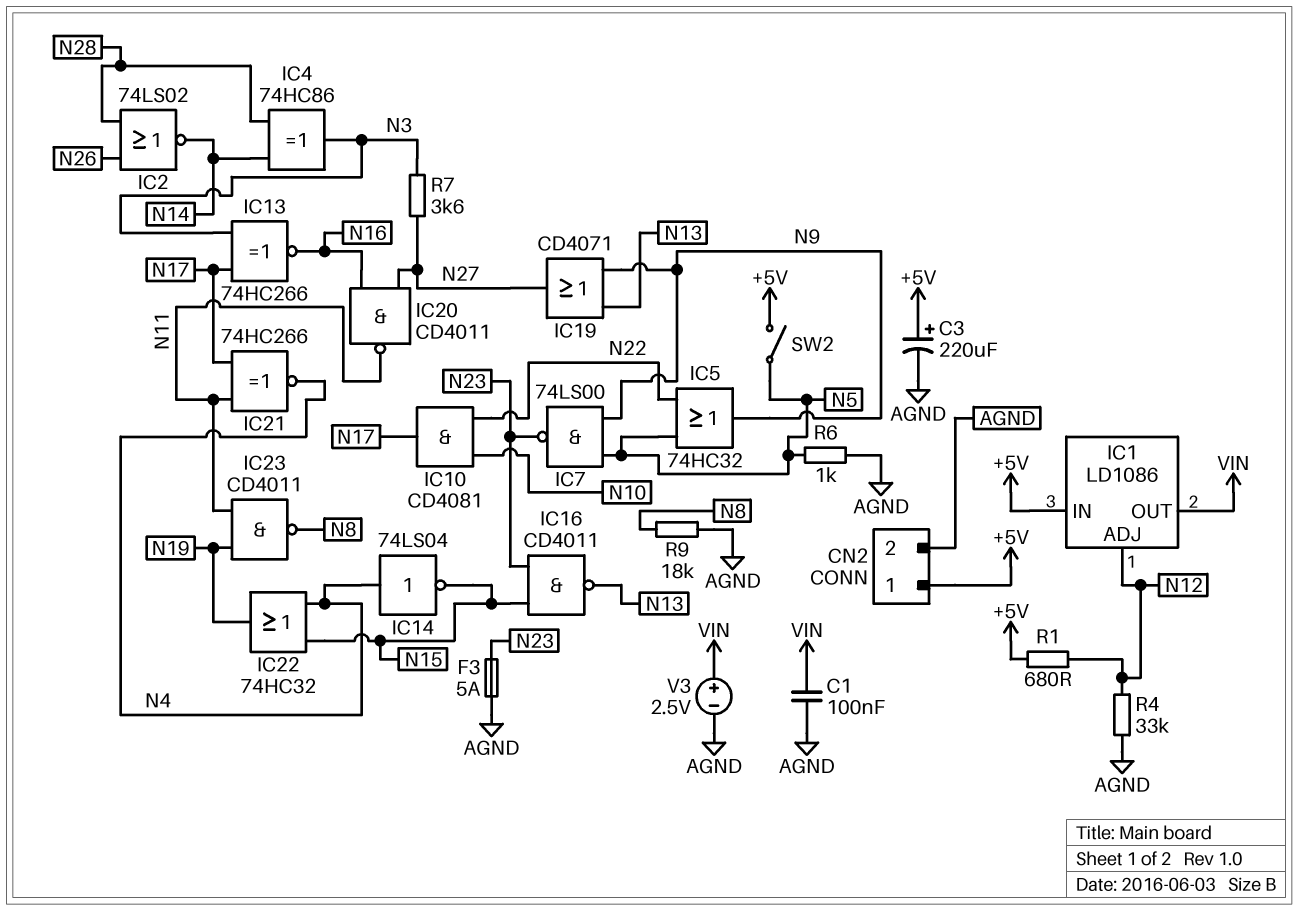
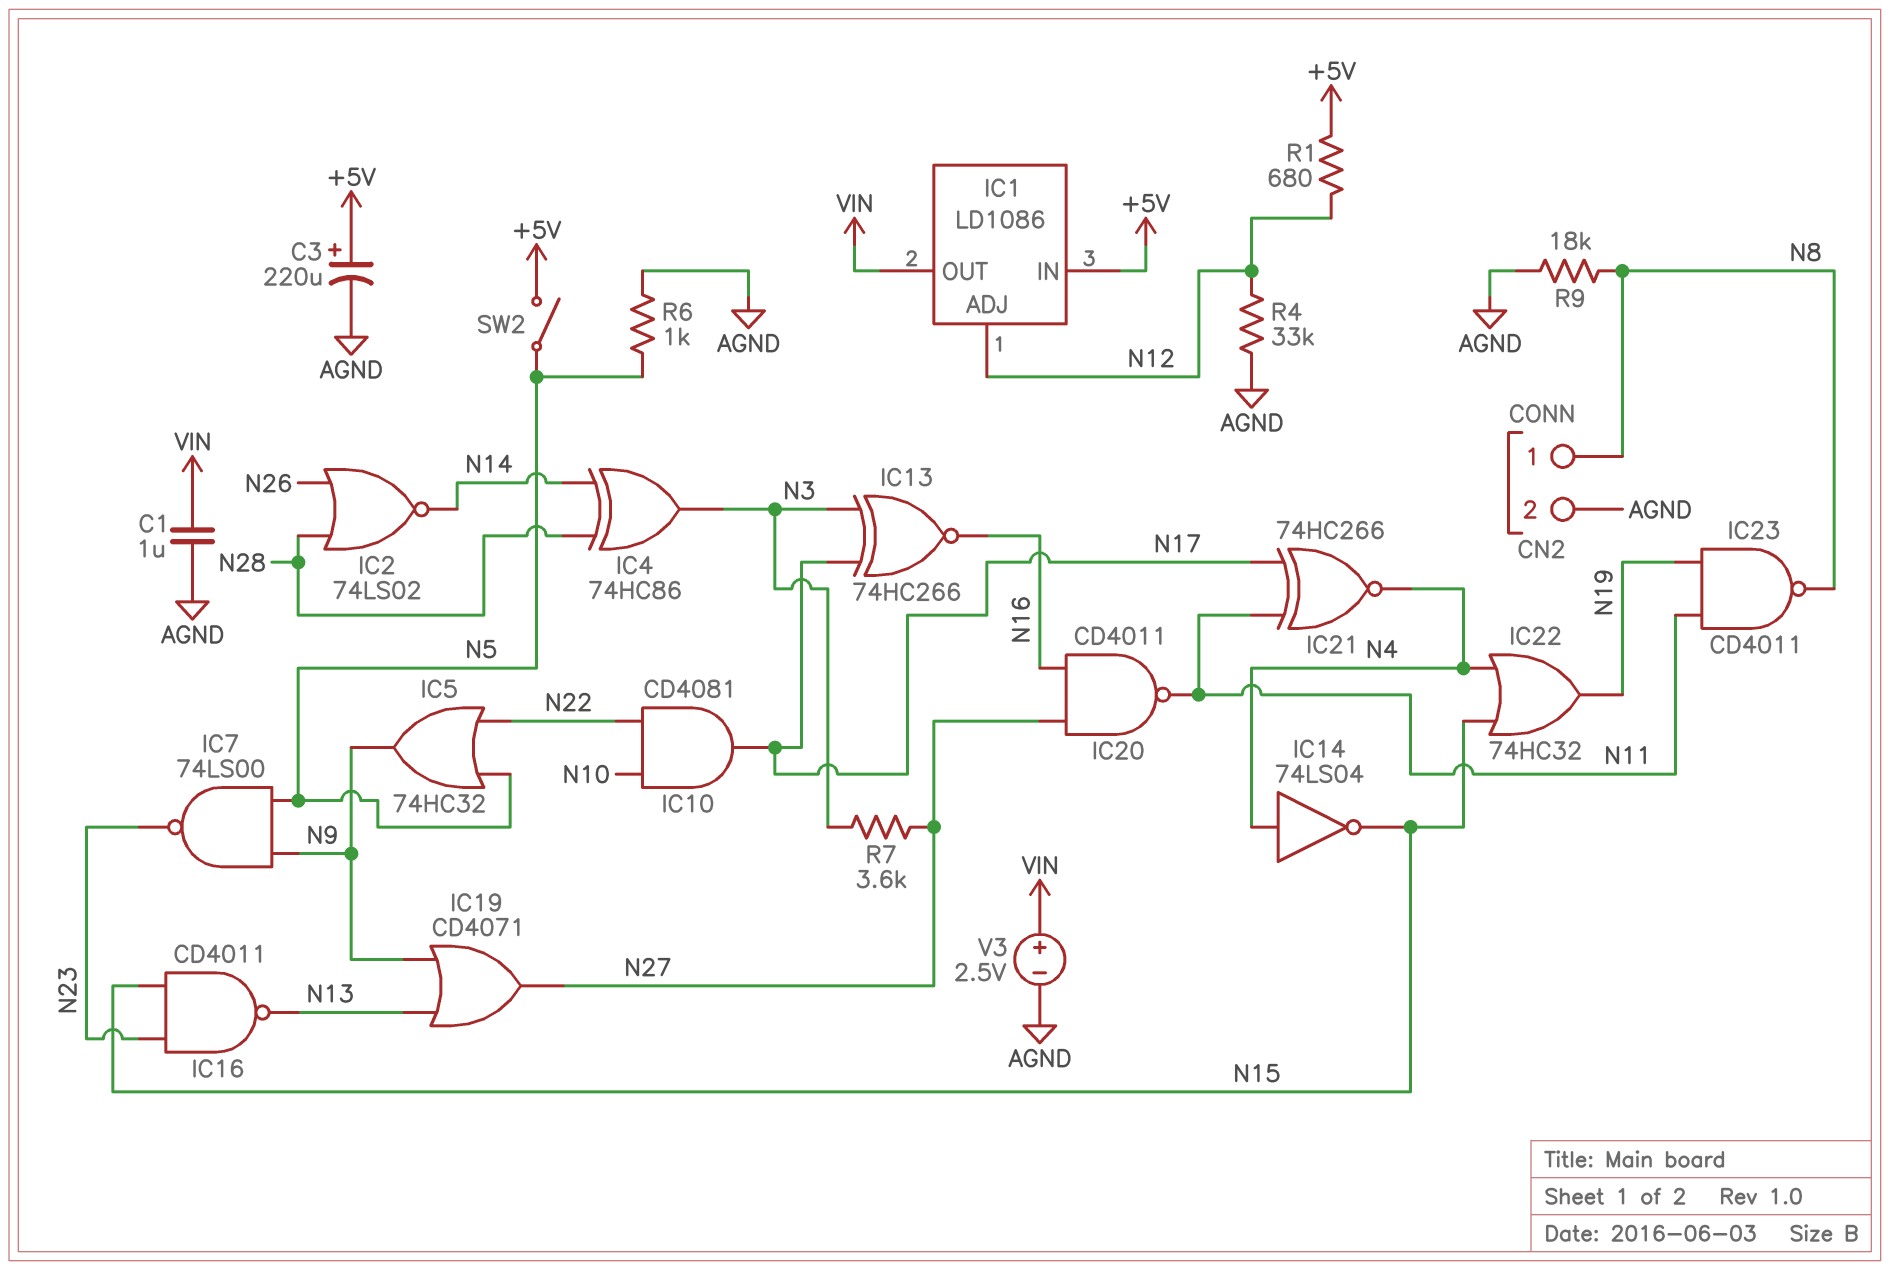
C1: 100nF (AGND, VIN) -> 1uF (AGND, VIN)
CN2 pin 1: +5V -> N8
F3: 5A (AGND, N23) -> none

